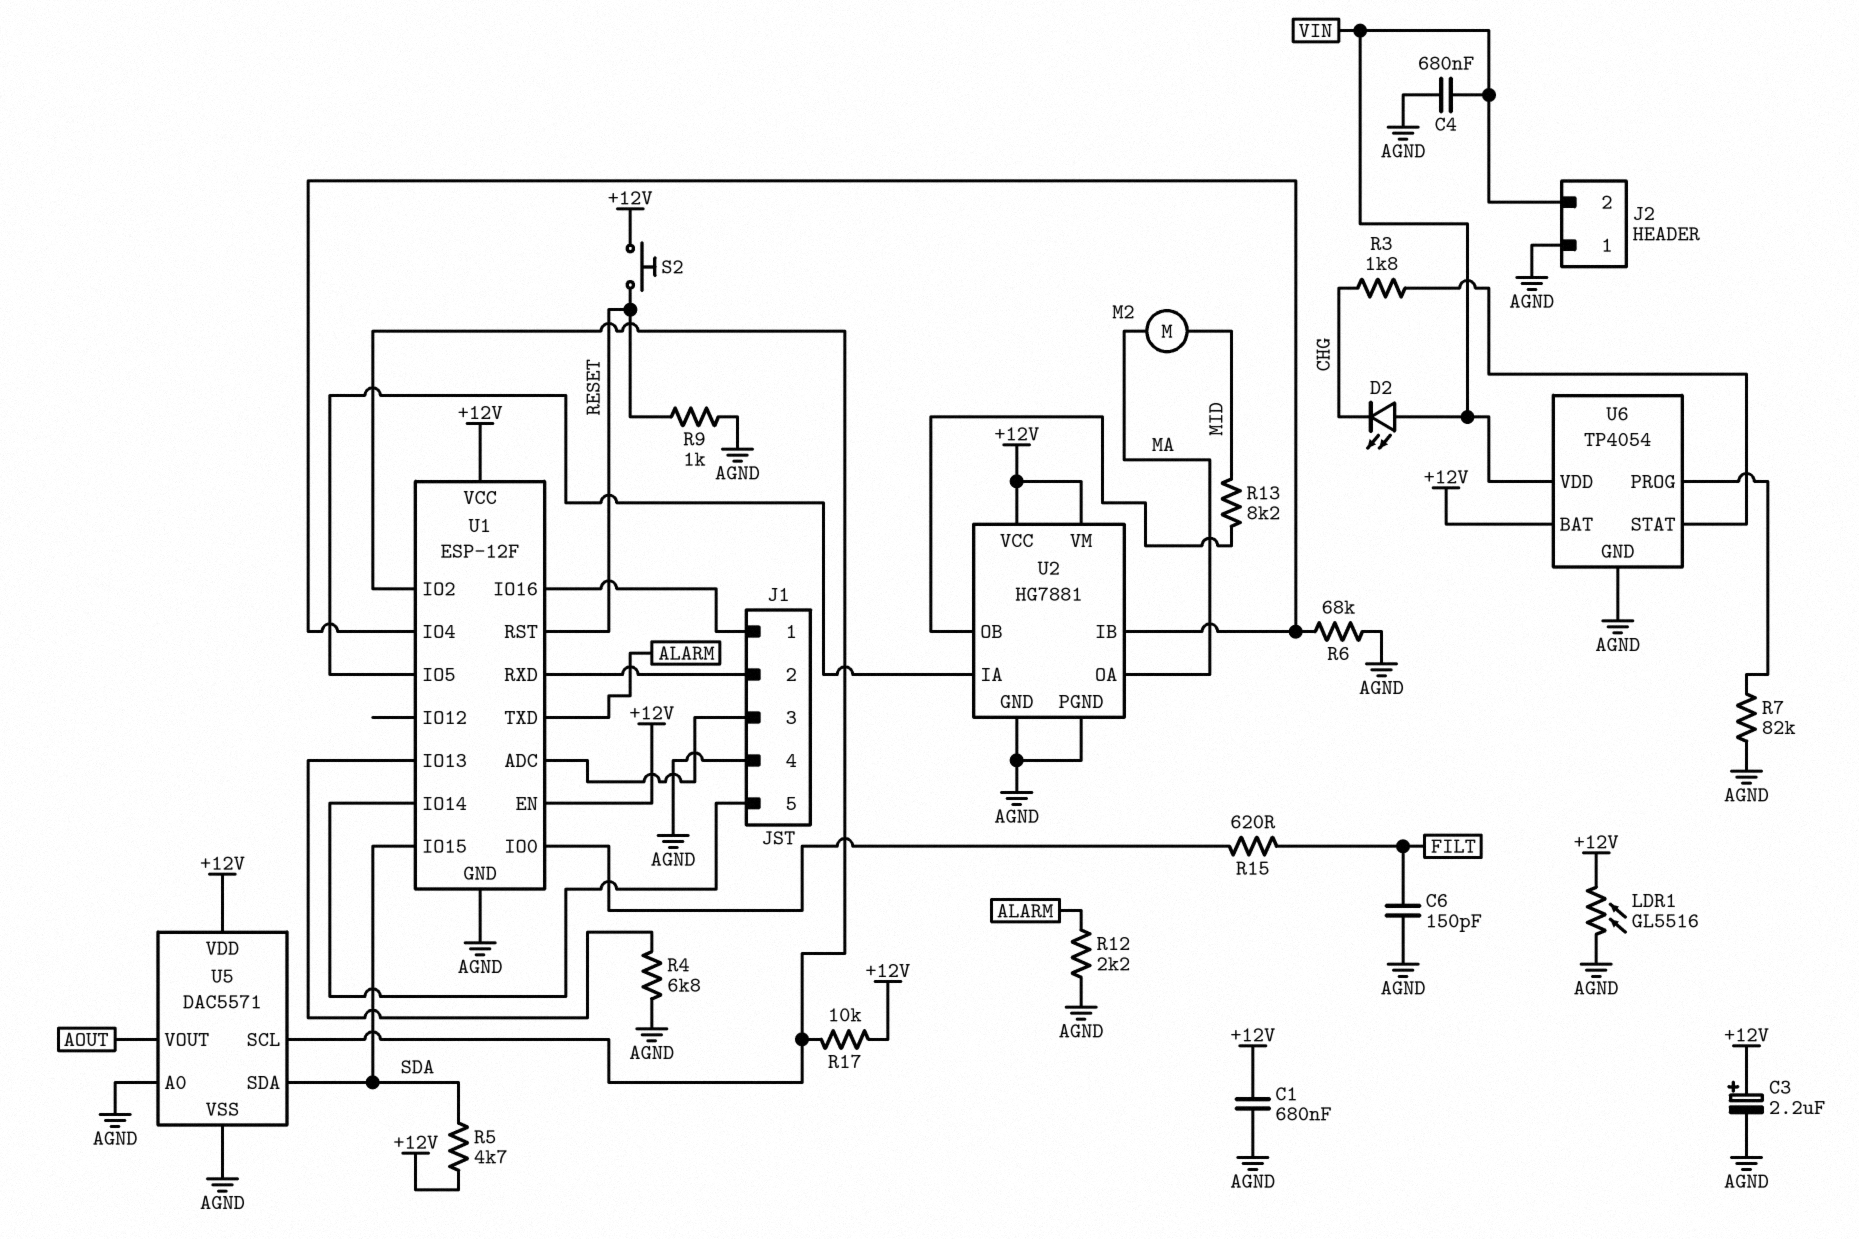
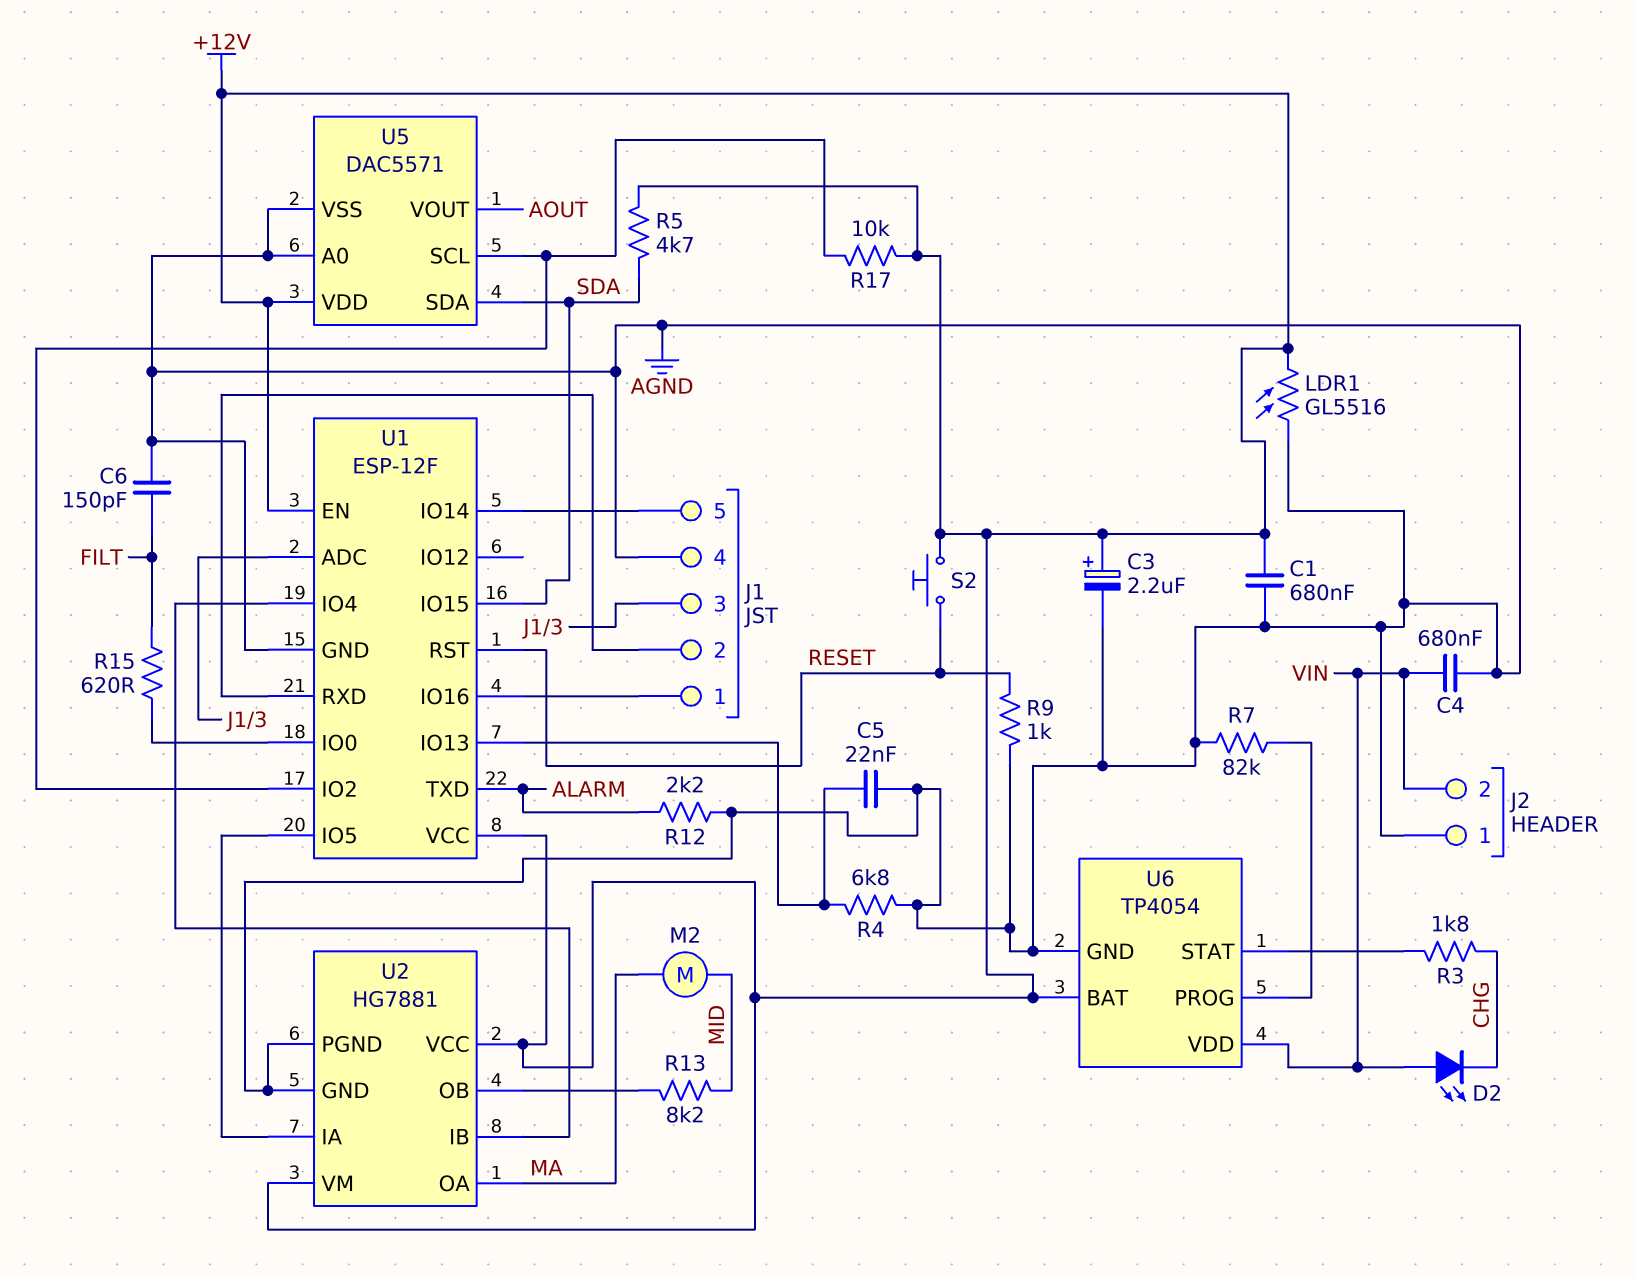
C5: none -> 22nF (AGND, U1/IO13)
R6: 68k (AGND, U1/IO4) -> none

